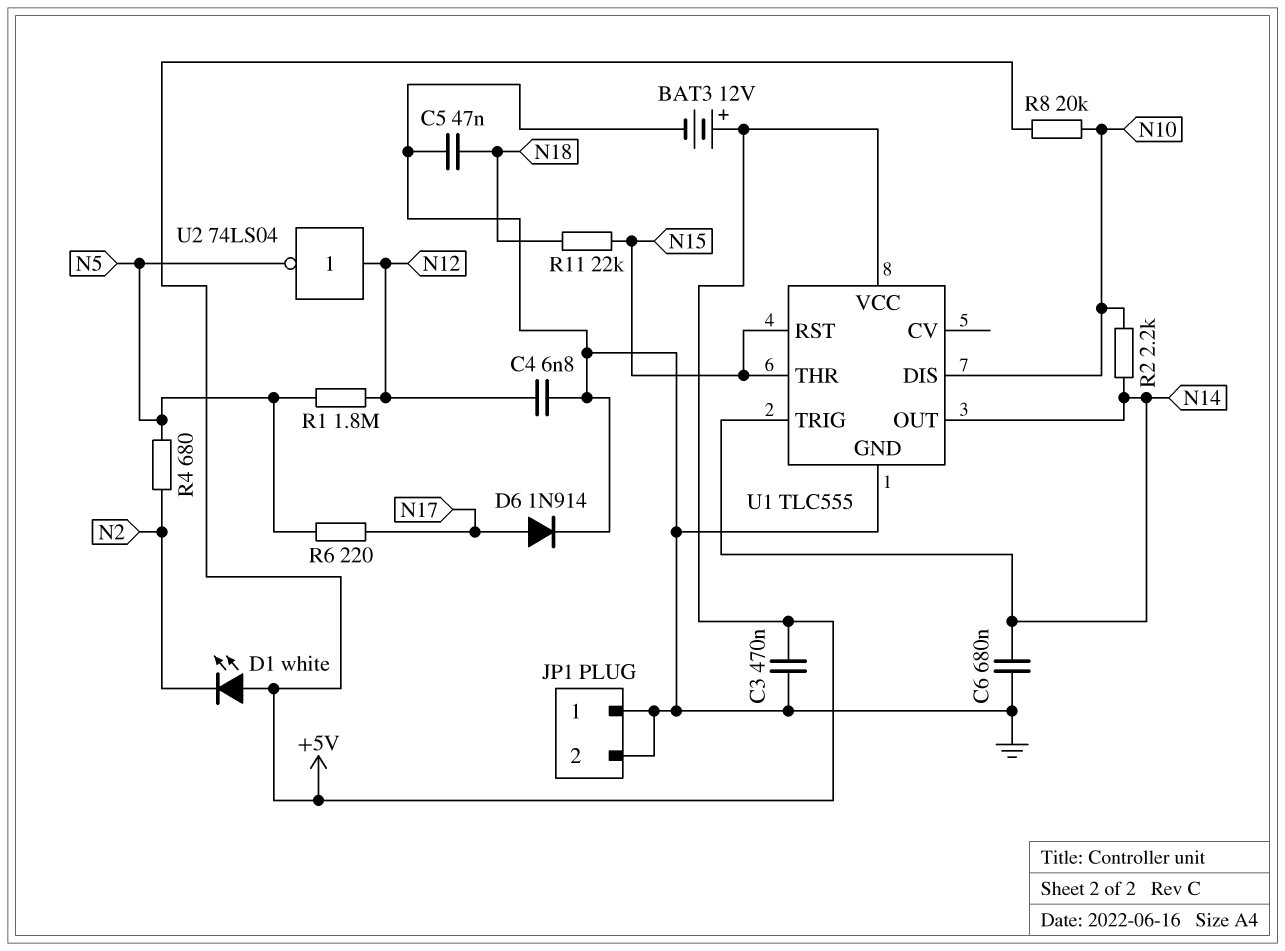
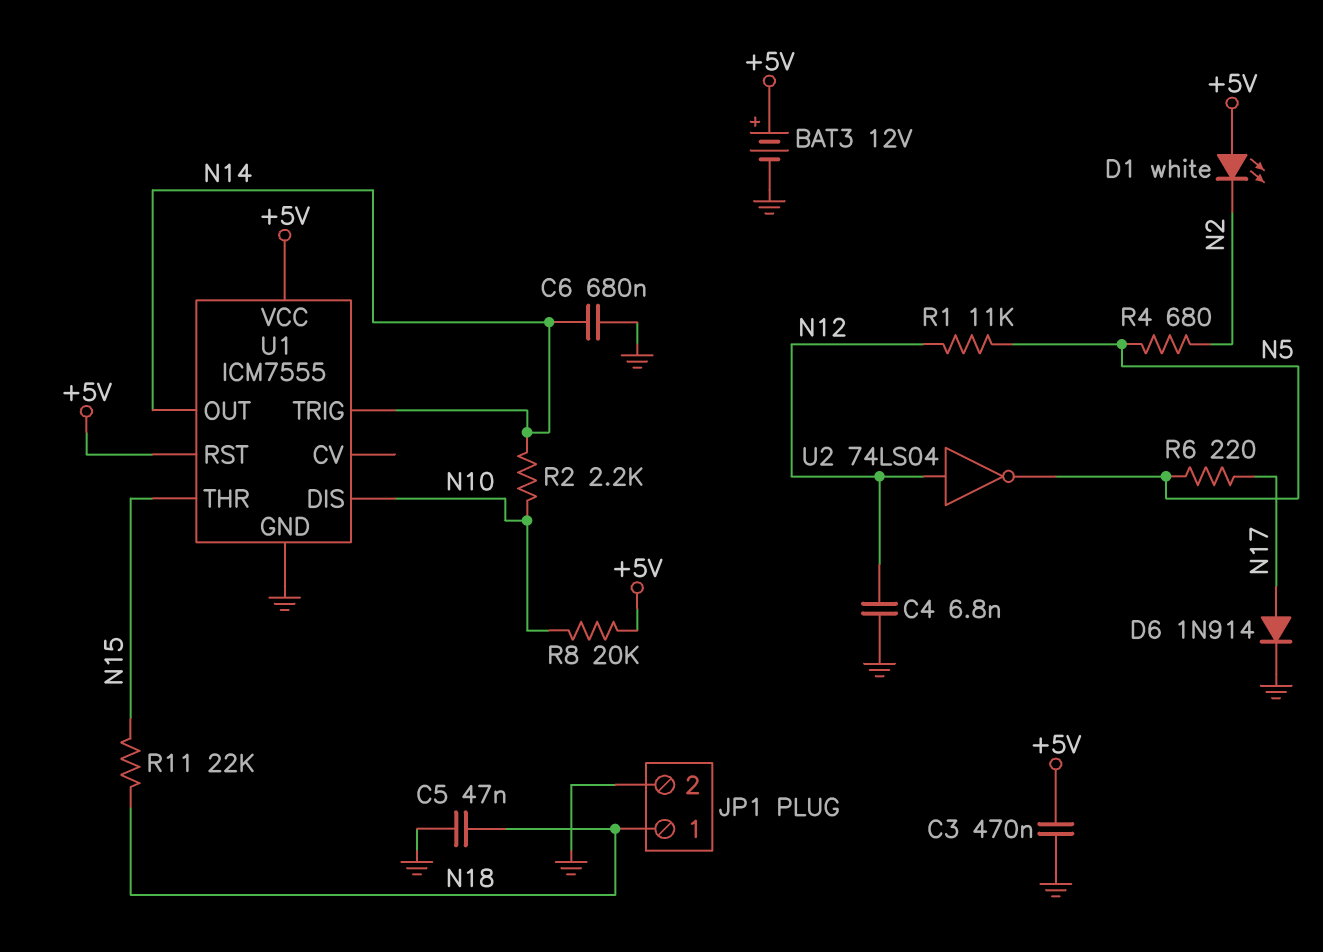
JP1 pin 1: GND -> N18
R1: 1.8M (N5, N12) -> 11k (N5, N12)
U1: TLC555 -> ICM7555
U1 pin RST: N15 -> +5V

